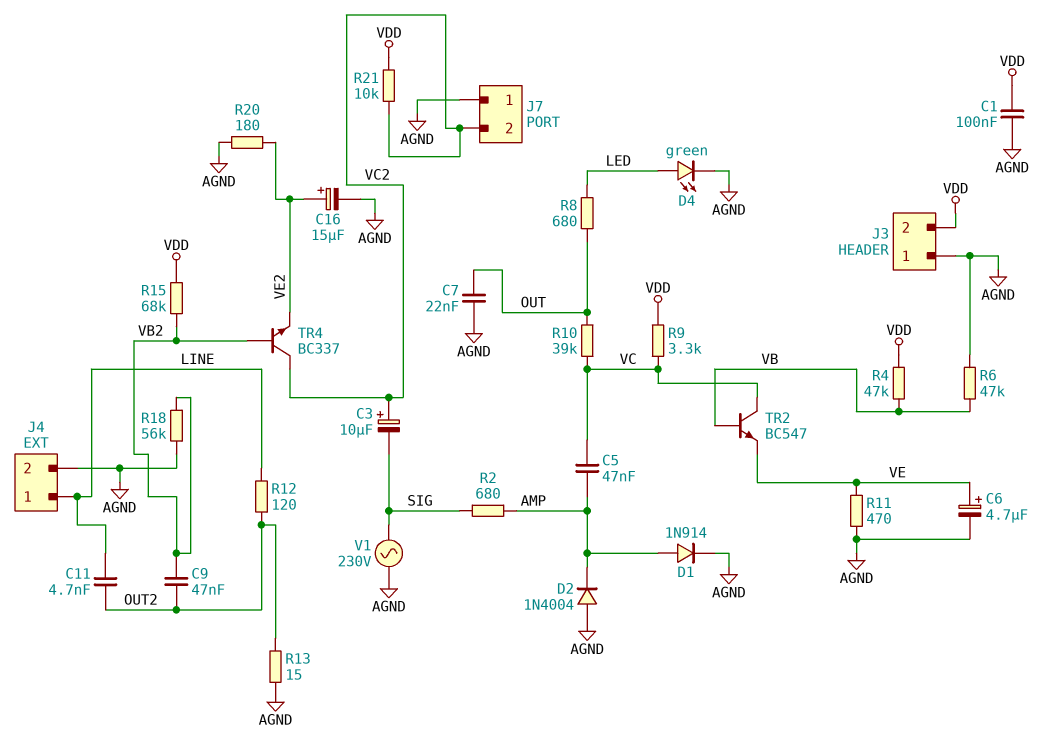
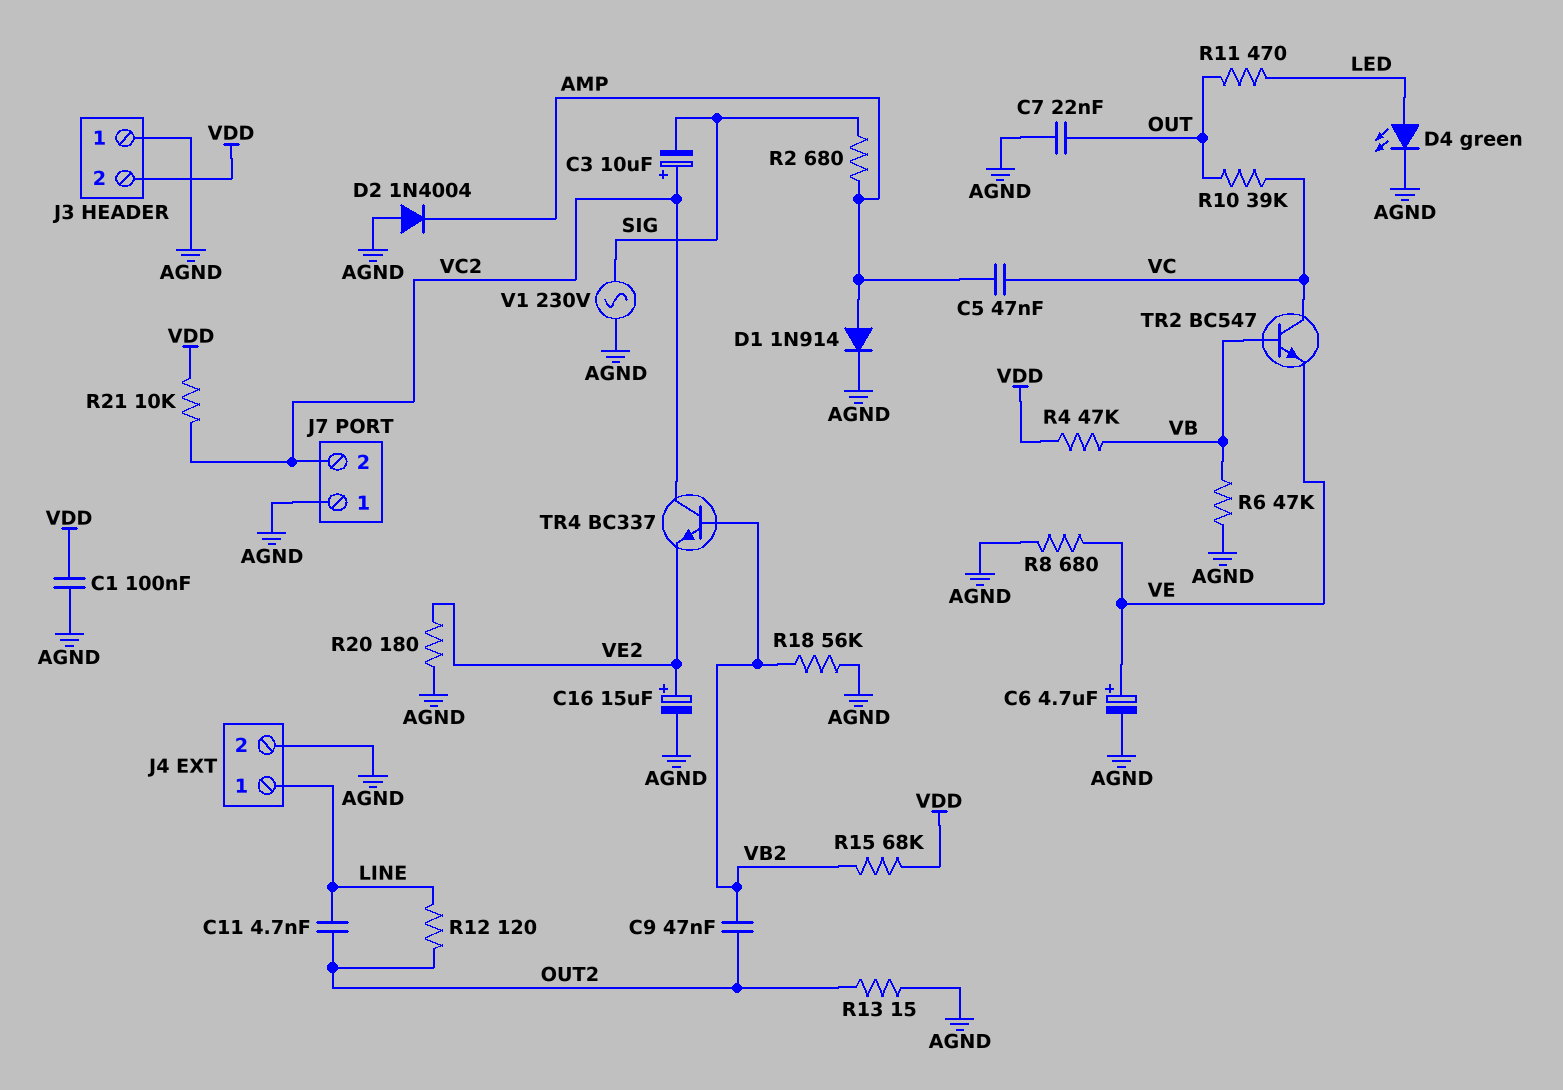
R8: 680 (LED, OUT) -> 680 (AGND, VE)
R9: 3.3k (VC, VDD) -> none
R11: 470 (AGND, VE) -> 470 (LED, OUT)

